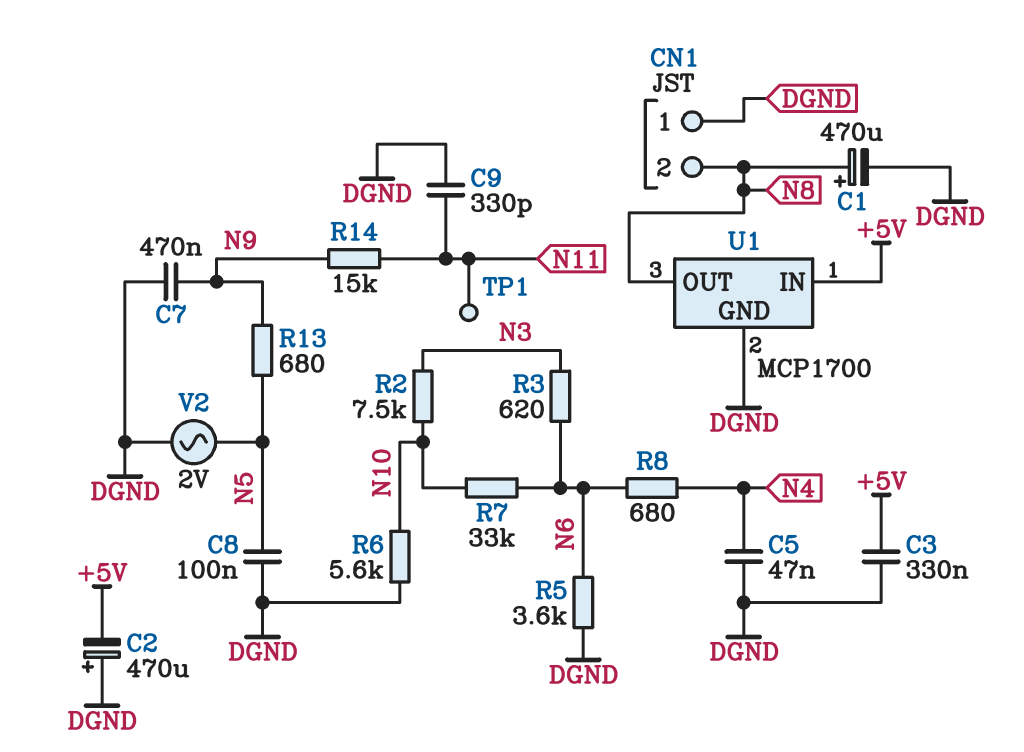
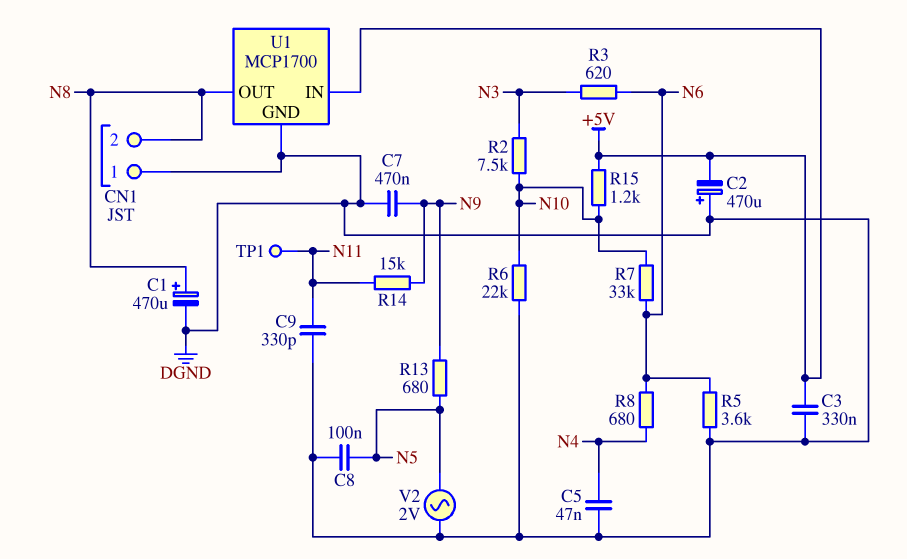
R6: 5.6k (DGND, N10) -> 22k (DGND, N10)
R15: none -> 1.2k (+5V, N10)

